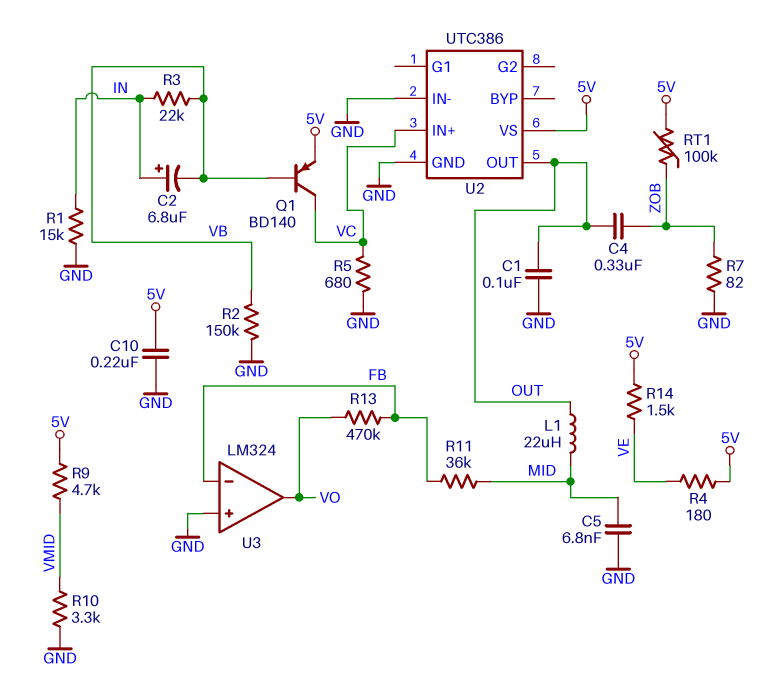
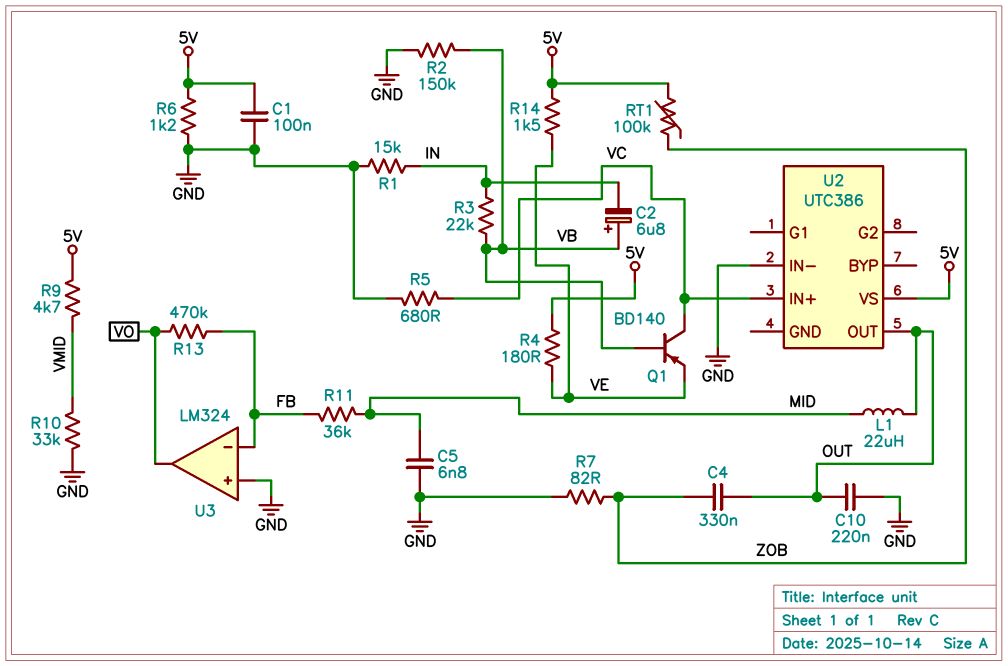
C1: 100nF (GND, OUT) -> 100nF (5V, GND)
C2: 6.8uF (plus IN, minus VB) -> 6.8uF (plus VB, minus IN)
C10: 220nF (5V, GND) -> 220nF (GND, OUT)
Q1: PNP BD140 (B VB, C VC, E 5V) -> PNP BD140 (B VB, C VC, E VE)
R6: none -> 1.2k (5V, GND)
R10: 3.3k (GND, VMID) -> 33k (GND, VMID)
U2 pin GND: GND -> none

